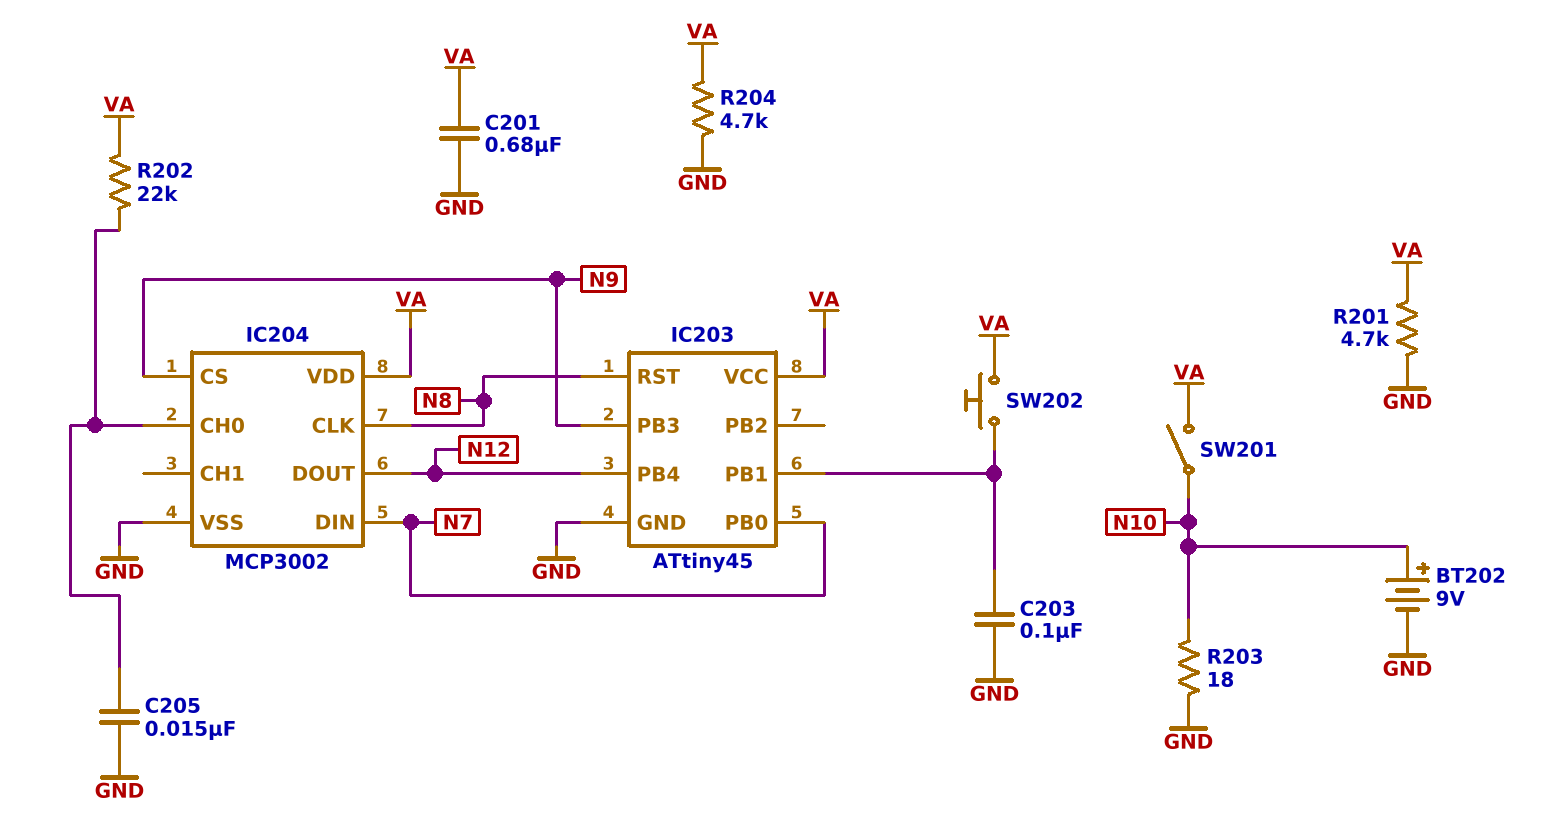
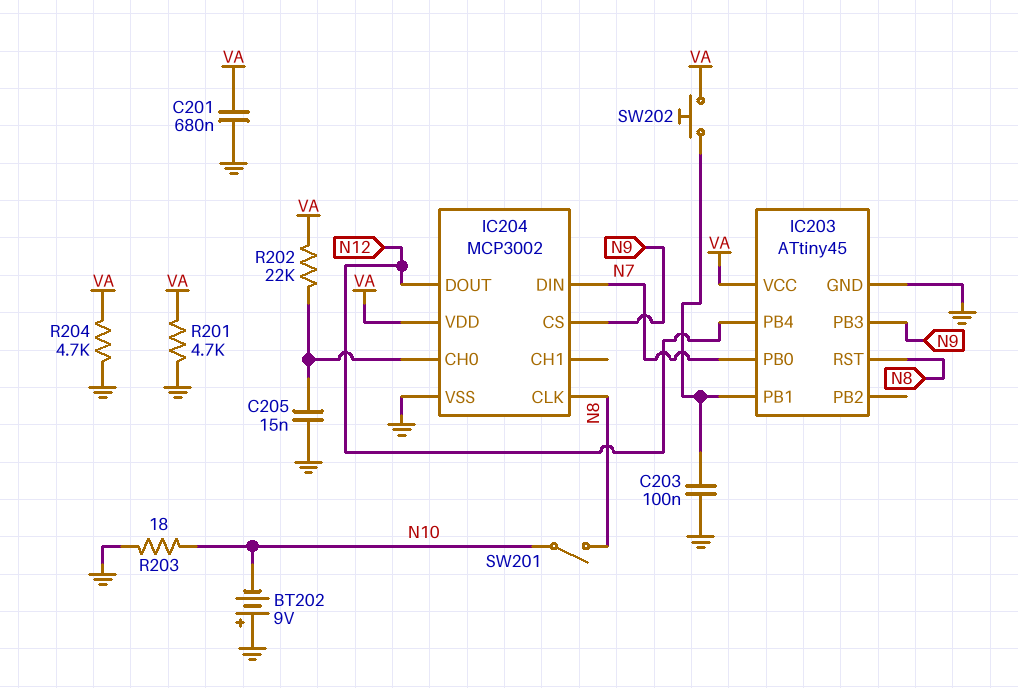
BT202: 9V (plus N10, minus GND) -> 9V (plus GND, minus N10)
SW201: switch (N10, VA) -> switch (N8, N10)

